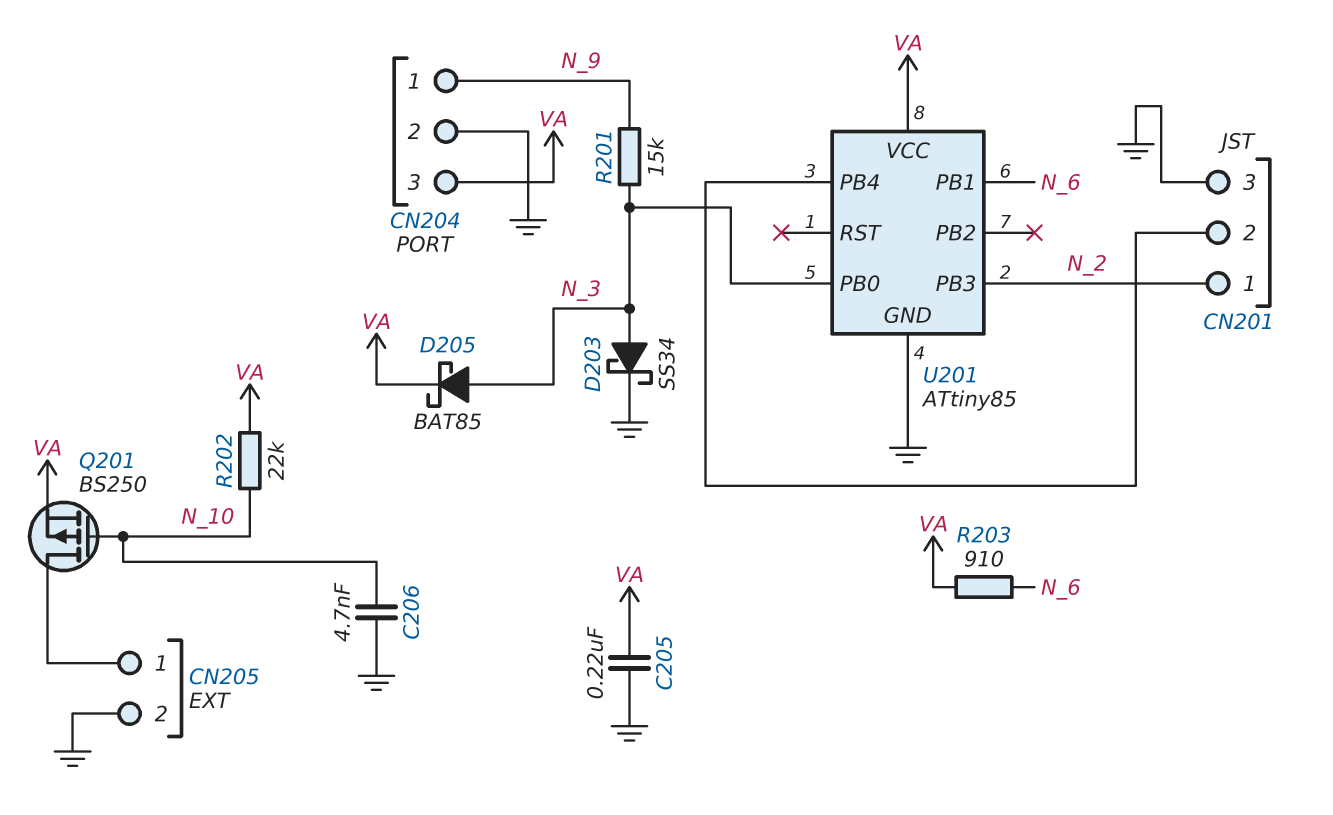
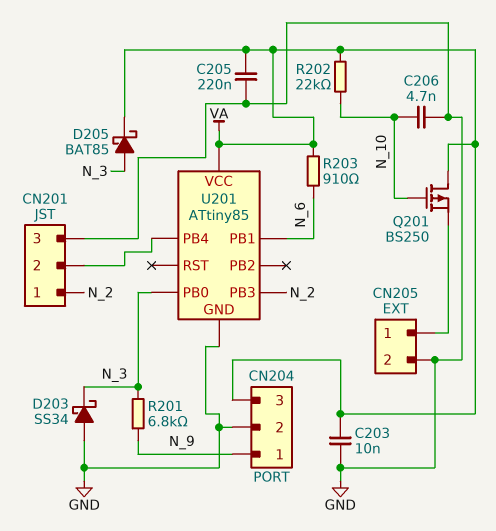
C203: none -> 10nF (GND, VA)
D203: schottky SS34 (A N_3, K GND) -> schottky SS34 (A GND, K N_3)
Q201: PMOS BS250 (G N_10, D CN205/1, S VA) -> PMOS BS250 (G N_10, D VA, S CN205/1)
R201: 15k (N_3, N_9) -> 6.8k (N_3, N_9)

